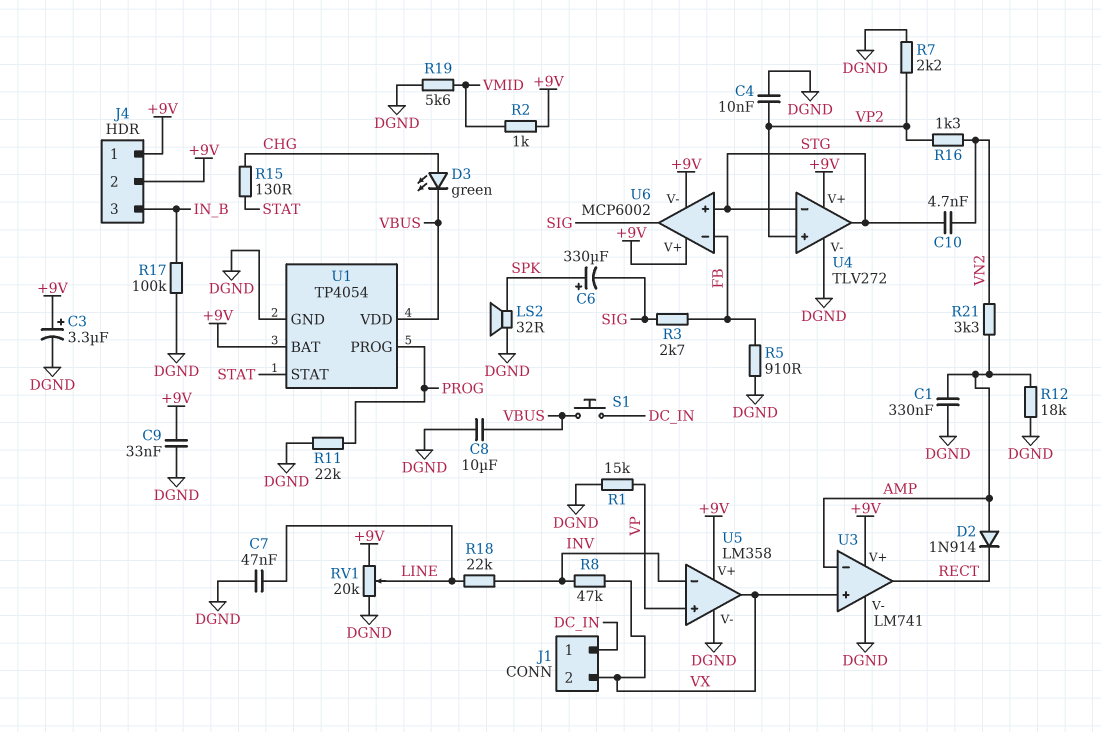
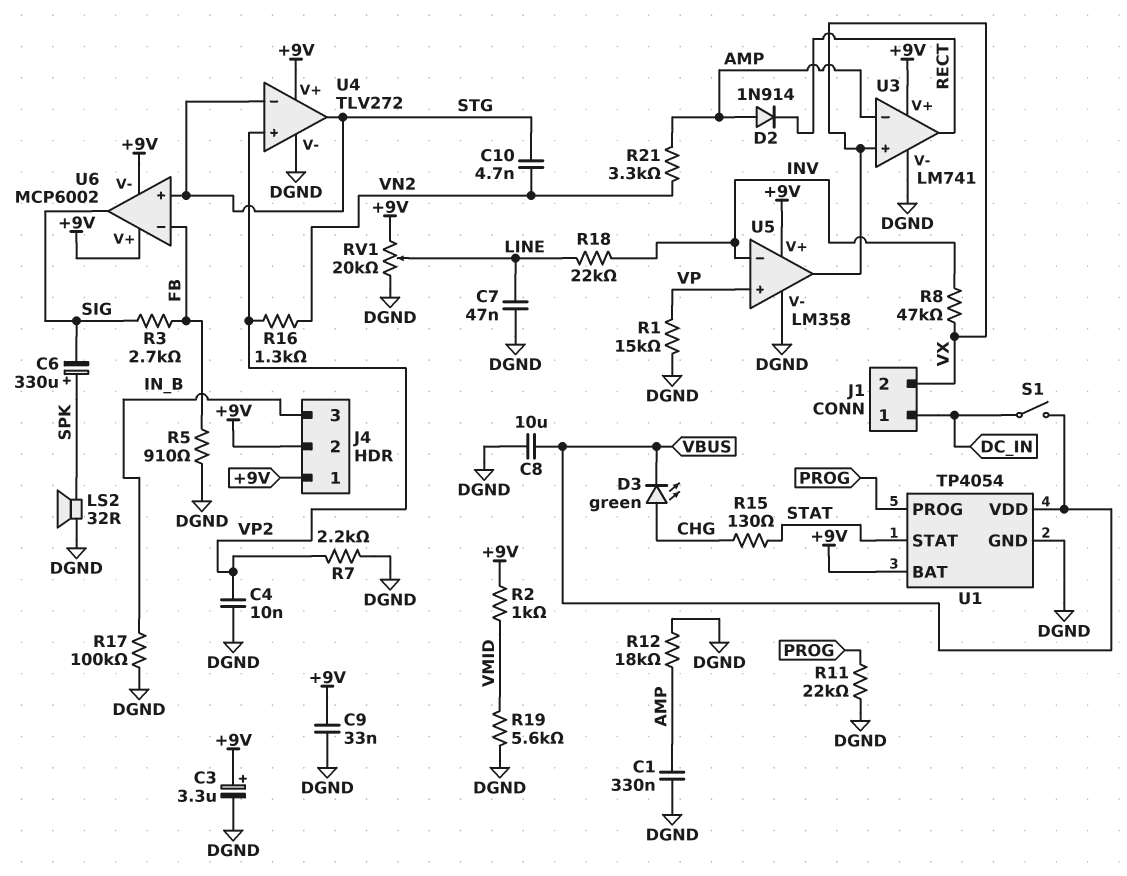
S1: button (DC_IN, VBUS) -> switch (DC_IN, VBUS)

